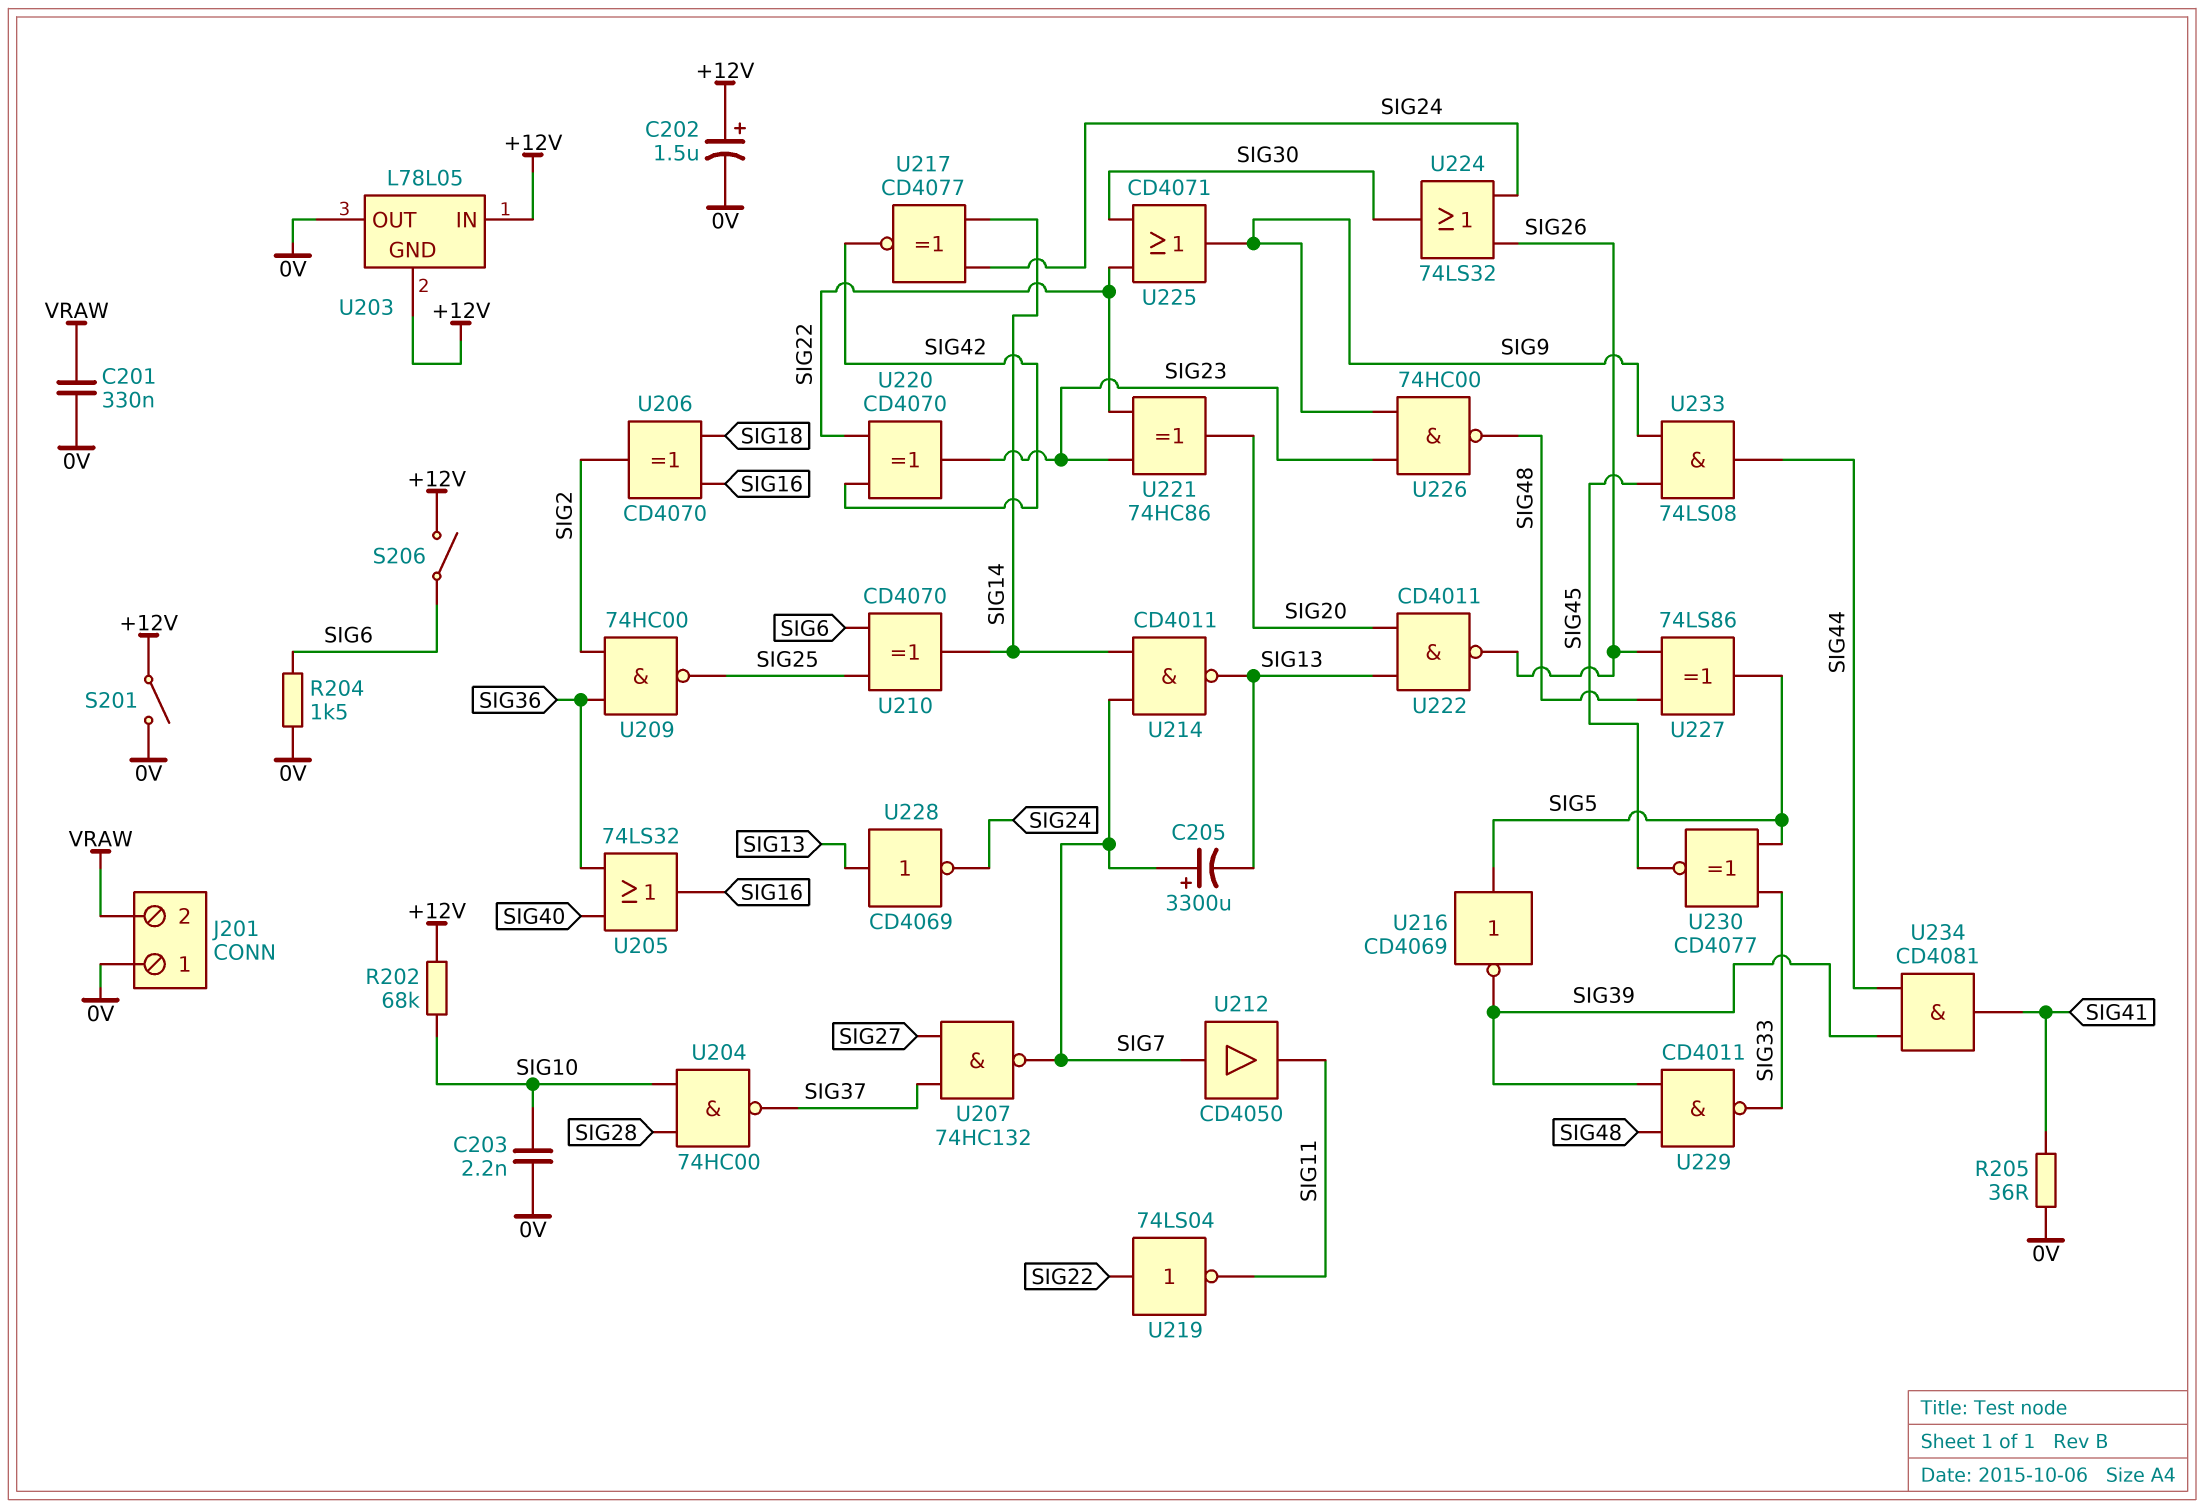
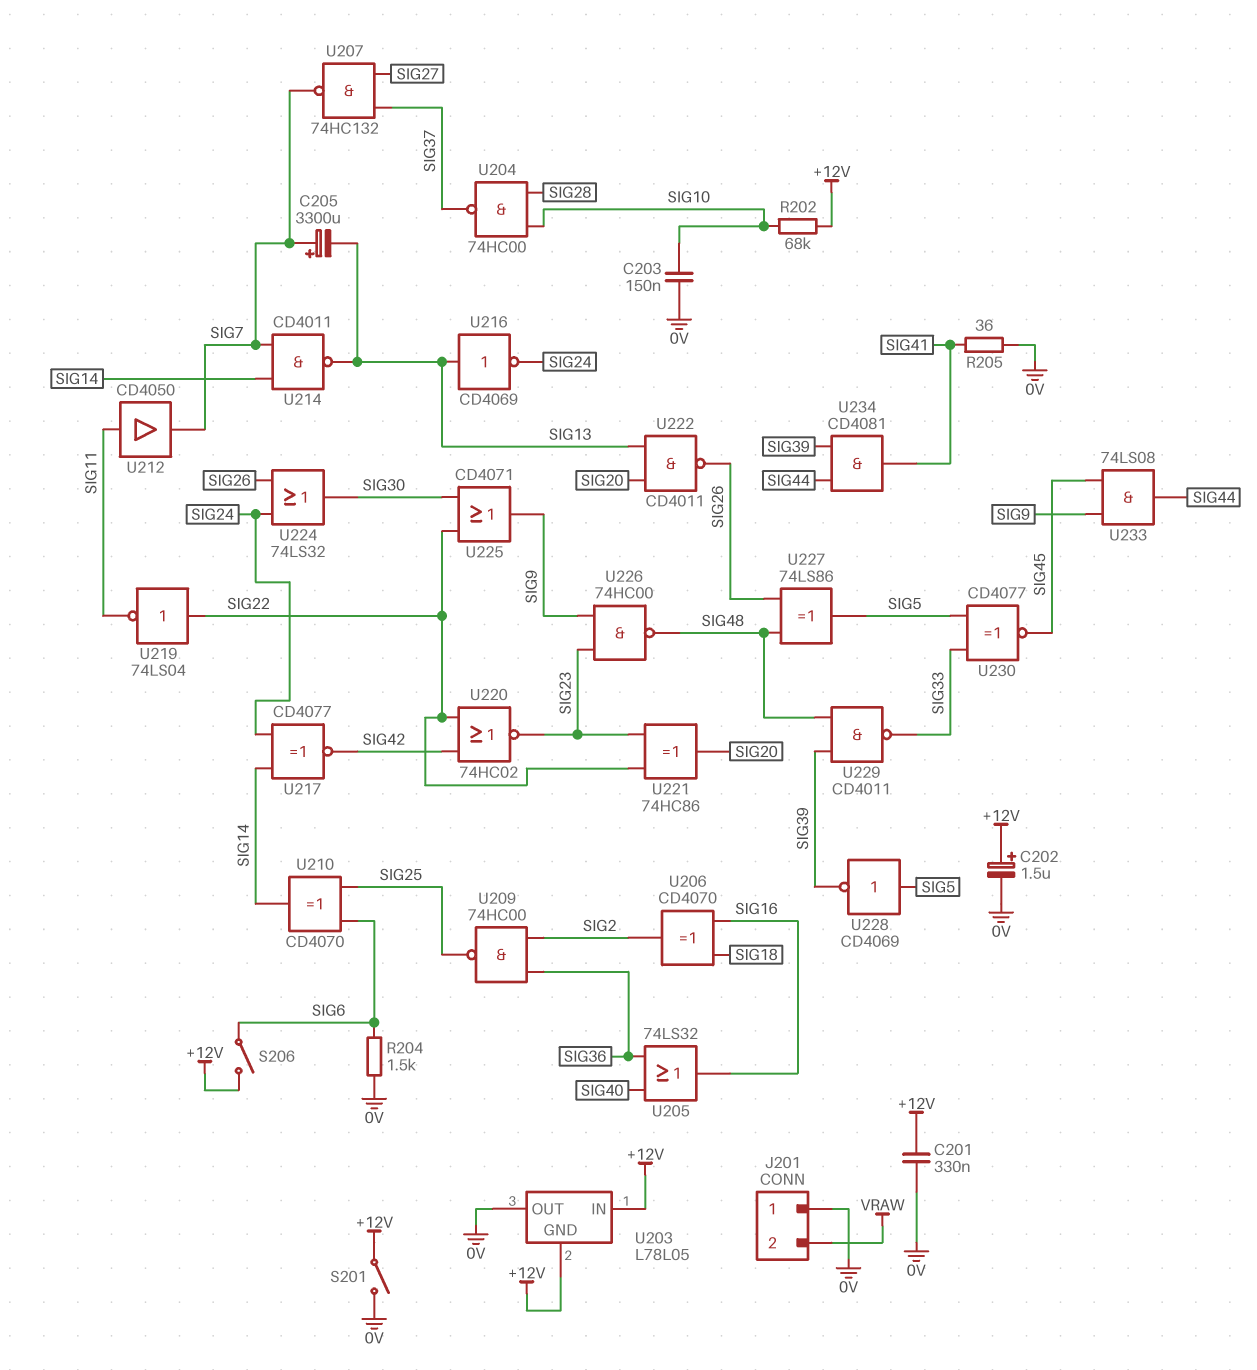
C201: 330nF (0V, VRAW) -> 330nF (+12V, 0V)
C203: 2.2nF (0V, SIG10) -> 150nF (0V, SIG10)
U212: buffer CD4050 (in SIG7, out SIG11) -> buffer CD4050 (in SIG11, out SIG7)
U216: NOT CD4069 (in SIG5, out SIG39) -> NOT CD4069 (in SIG13, out SIG24)
U220: XOR CD4070 (in SIG22, in SIG42, out SIG23) -> NOR 74HC02 (in SIG22, in SIG42, out SIG23)
U228: NOT CD4069 (in SIG13, out SIG24) -> NOT CD4069 (in SIG5, out SIG39)

